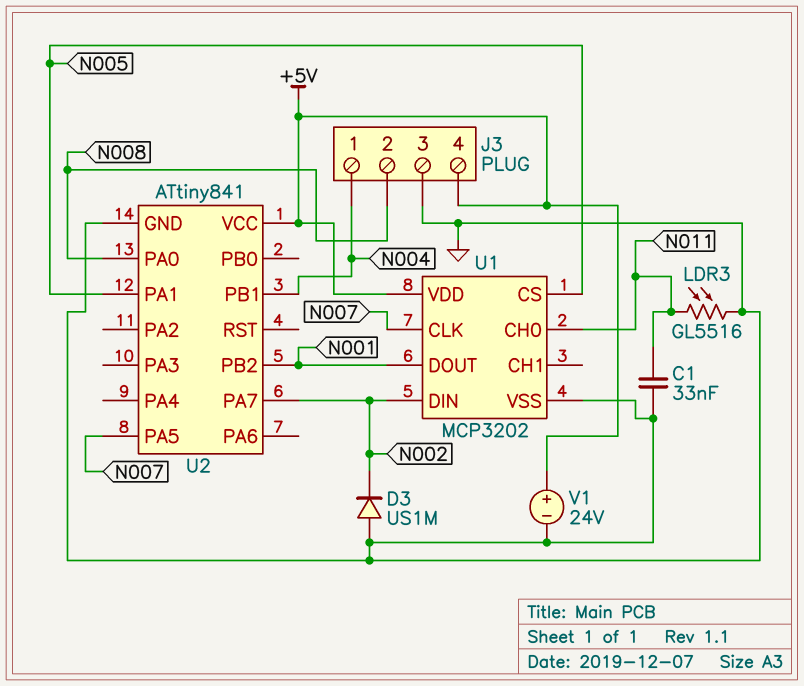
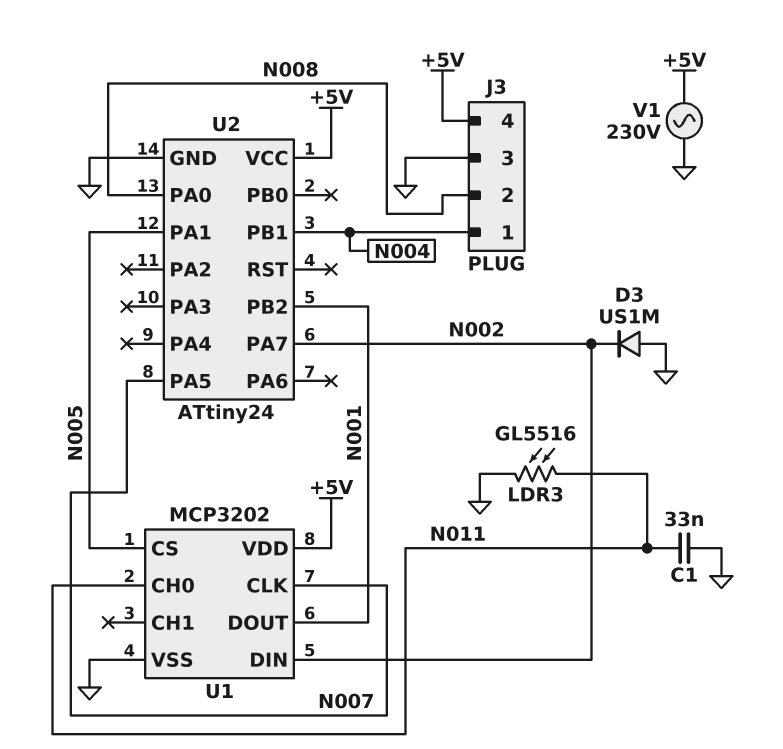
U2: ATtiny841 -> ATtiny24
V1: 24V (plus +5V, minus GND) -> AC 230V (+5V, GND)

